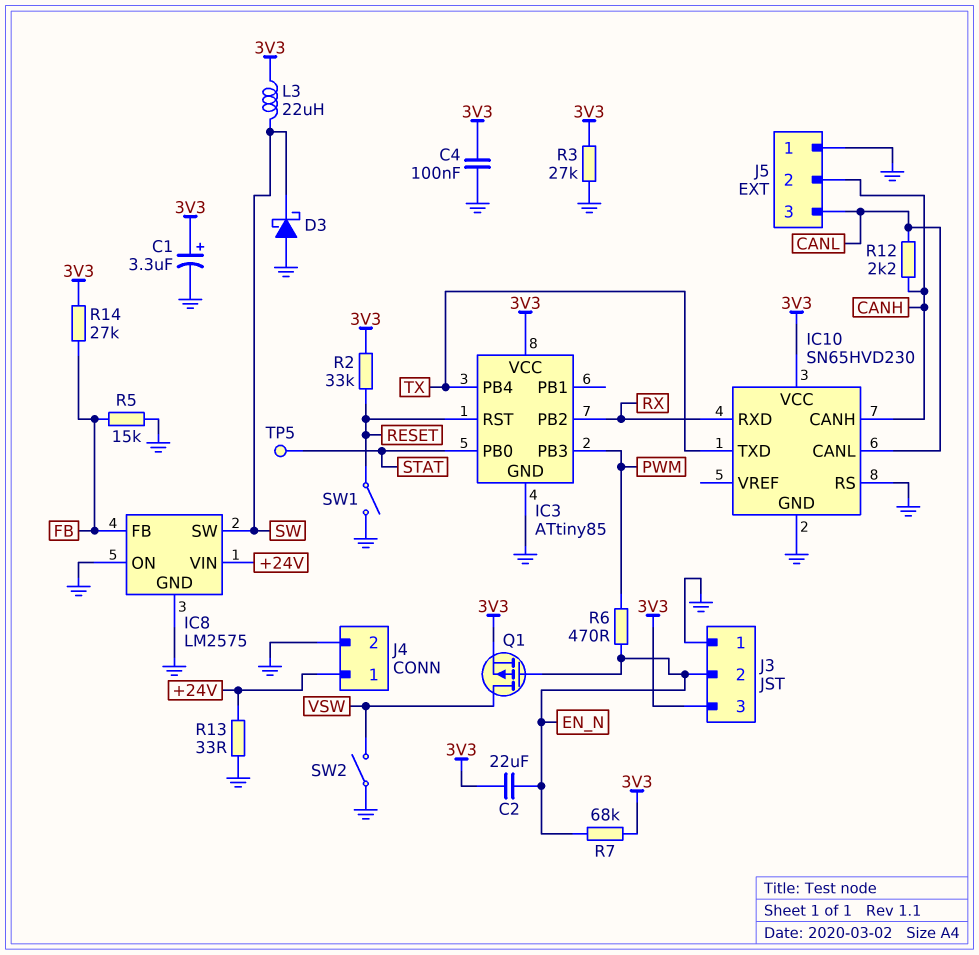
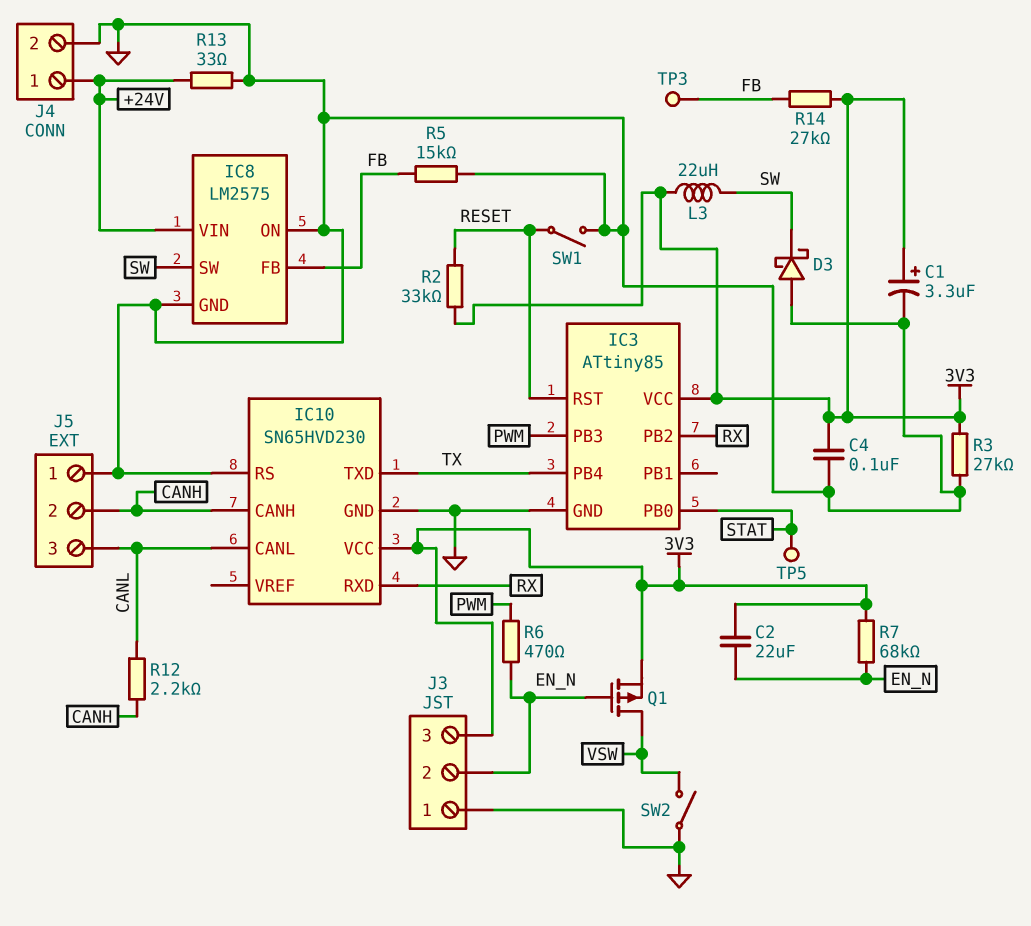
TP3: none -> test point (FB)

